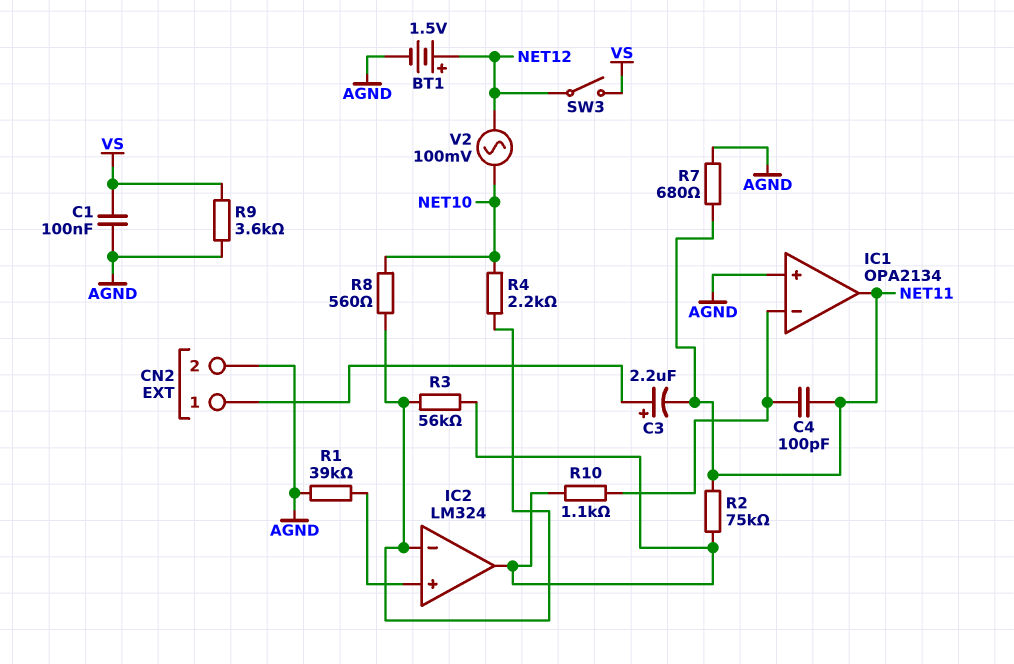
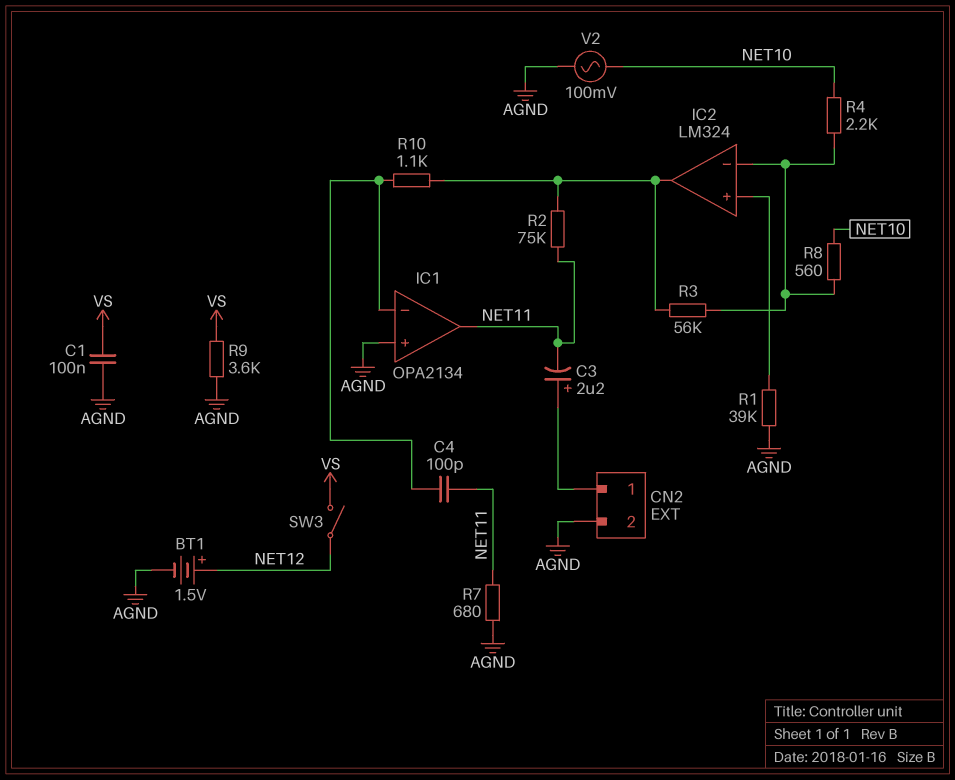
V2: AC 100mV (NET10, NET12) -> AC 100mV (AGND, NET10)

